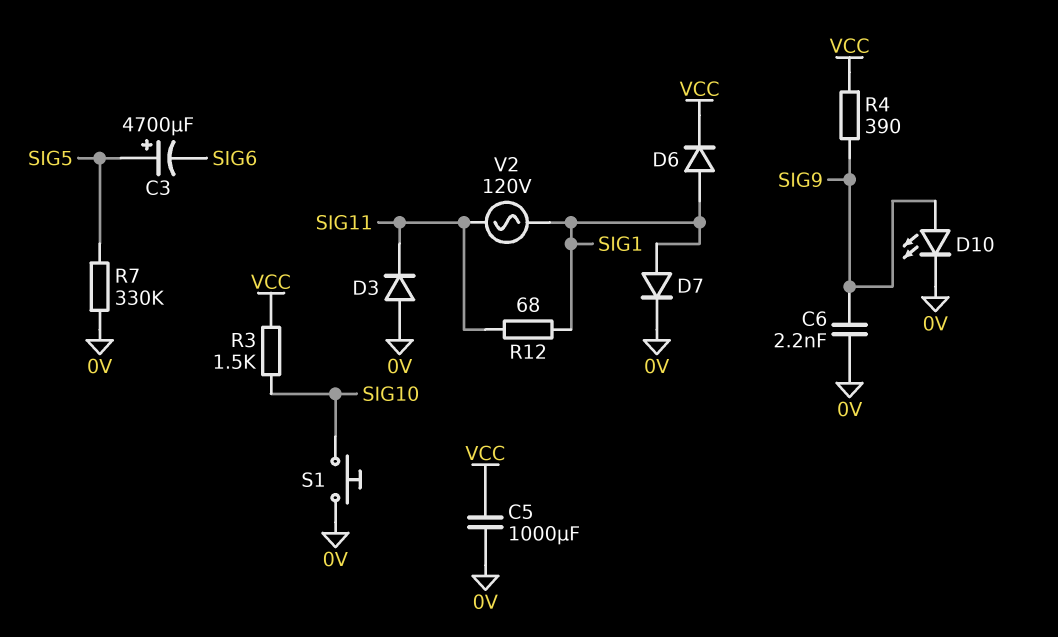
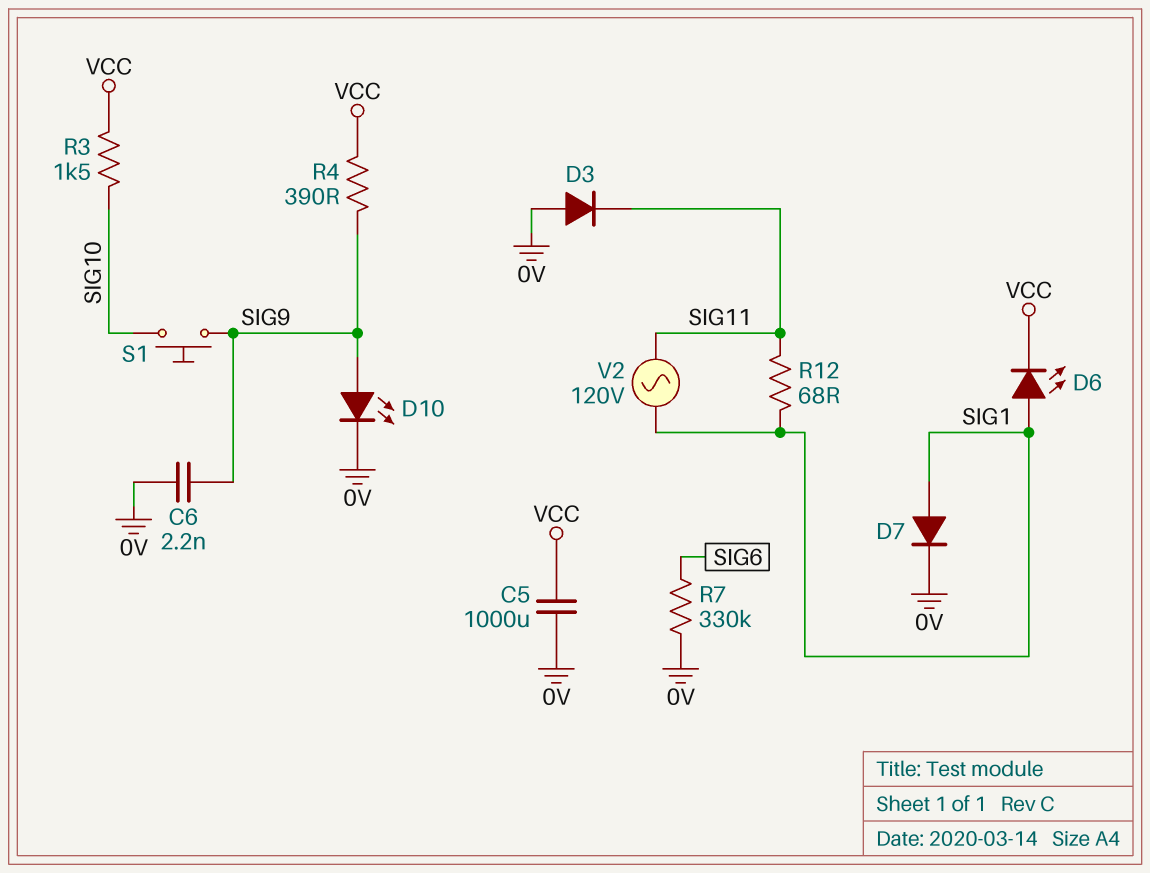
C3: 4700uF (plus SIG5, minus SIG6) -> none
D6: diode (A SIG1, K VCC) -> LED (A SIG1, K VCC)
R7: 330k (0V, SIG5) -> 330k (0V, SIG6)
S1: button (0V, SIG10) -> button (SIG9, SIG10)

